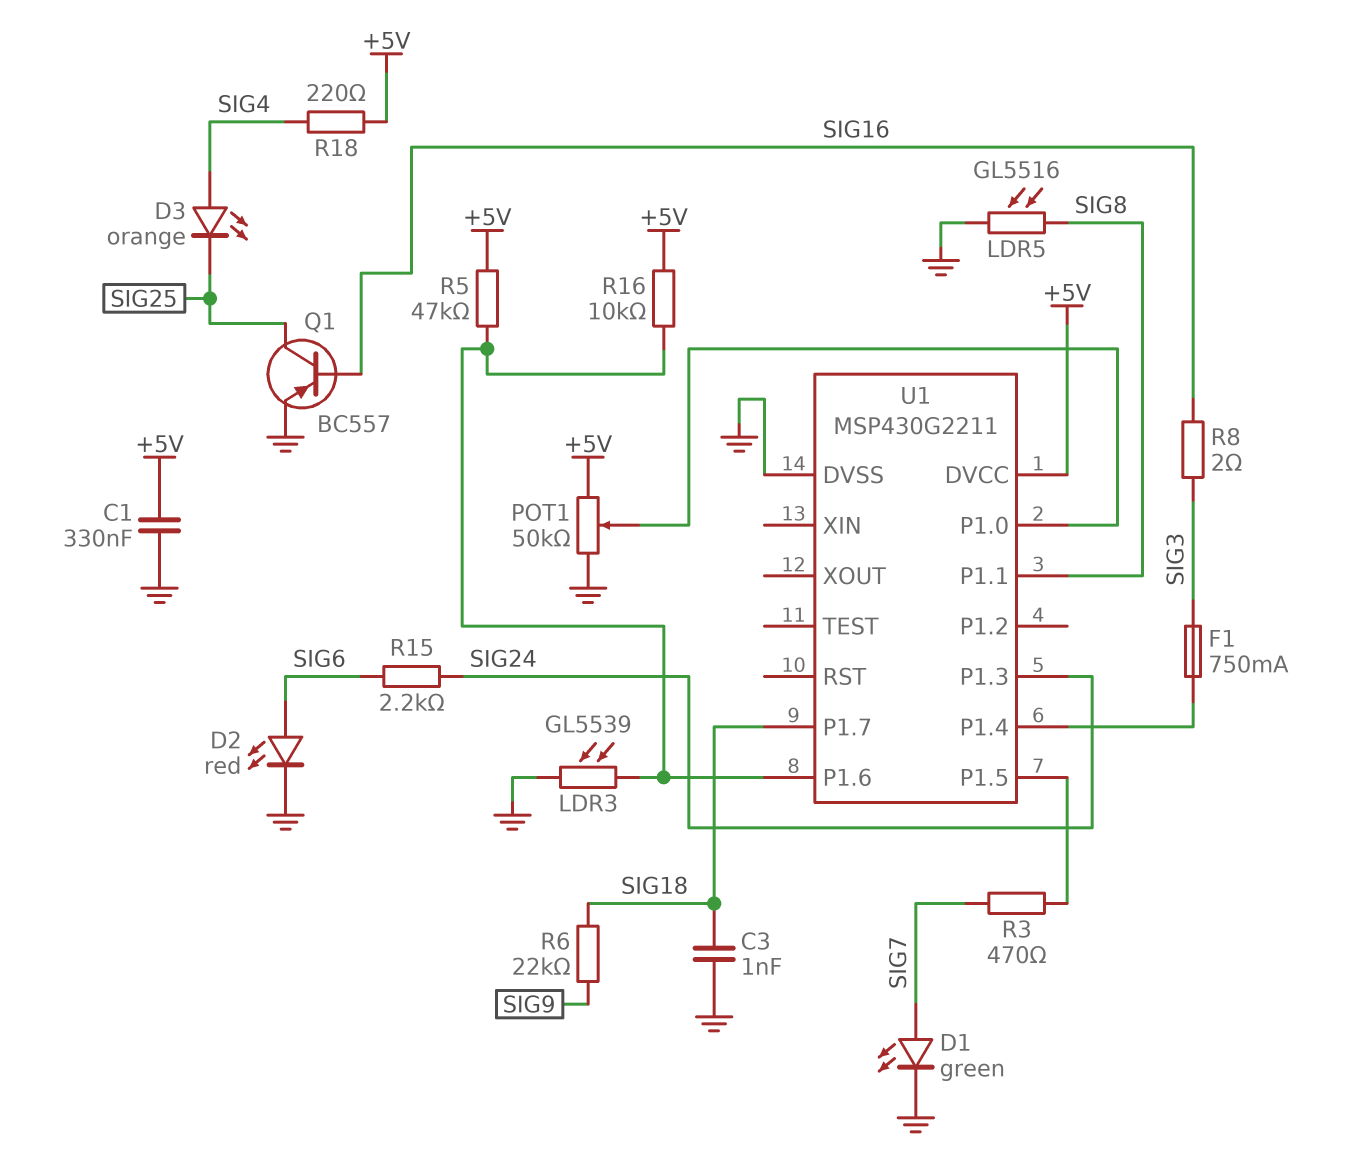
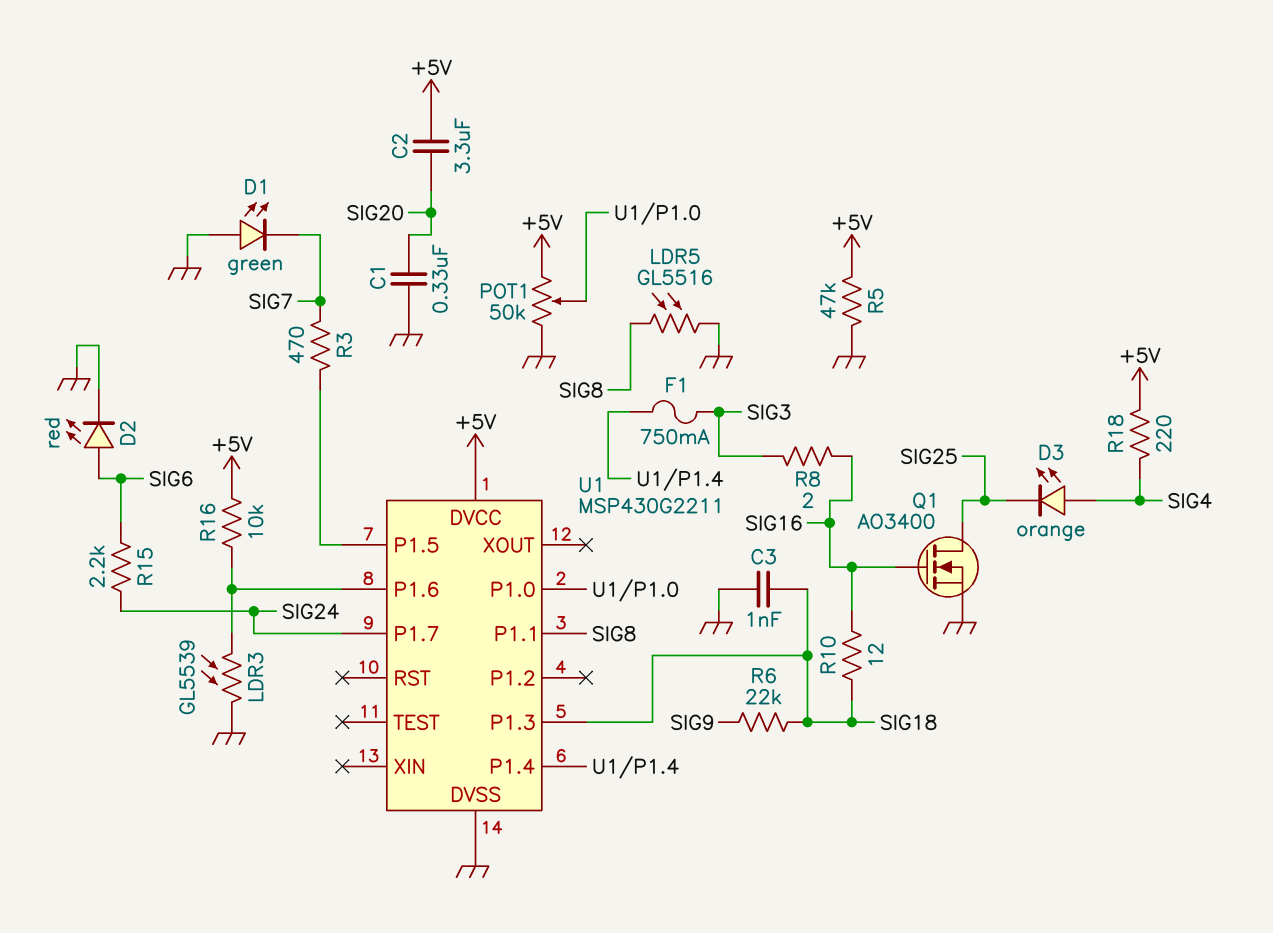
C1: 330nF (+5V, GND) -> 330nF (GND, SIG20)
C2: none -> 3.3uF (+5V, SIG20)
D1: LED green (A SIG7, K GND) -> LED green (A GND, K SIG7)
Q1: PNP BC557 (B SIG16, C SIG25, E GND) -> NMOS AO3400 (G SIG16, D SIG25, S GND)
R5: 47k (+5V, U1/P1.6) -> 47k (+5V, GND)
R10: none -> 12 (SIG16, SIG18)
U1 pin P1.3: SIG24 -> SIG18
U1 pin P1.7: SIG18 -> SIG24

